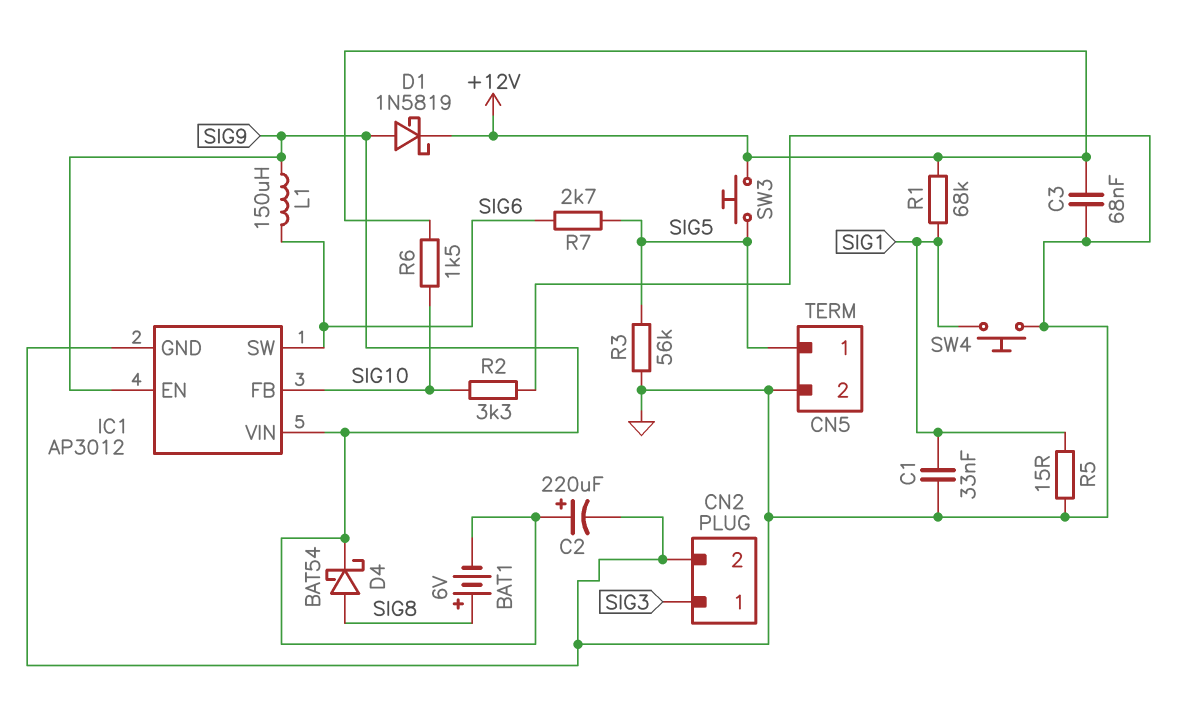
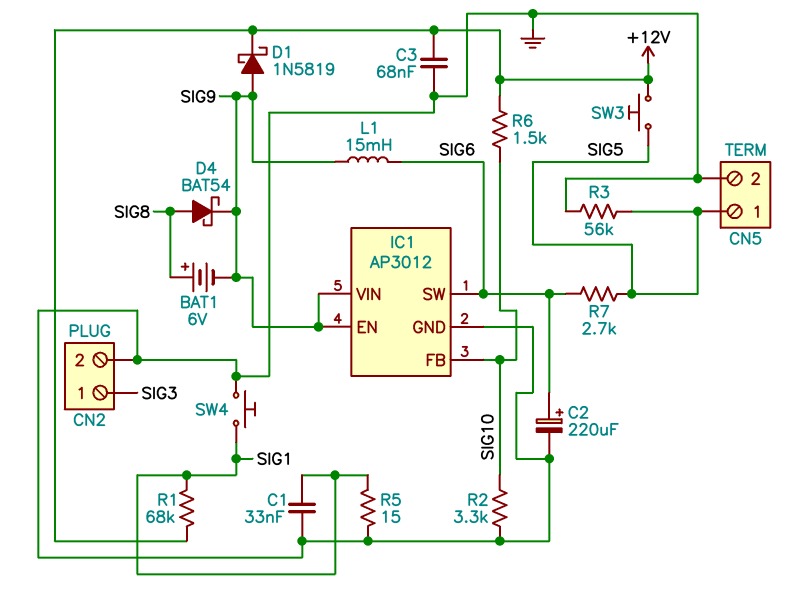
C2: 220uF (plus SIG9, minus GND) -> 220uF (plus SIG6, minus GND)
L1: 150uH (SIG6, SIG9) -> 15mH (SIG6, SIG9)

